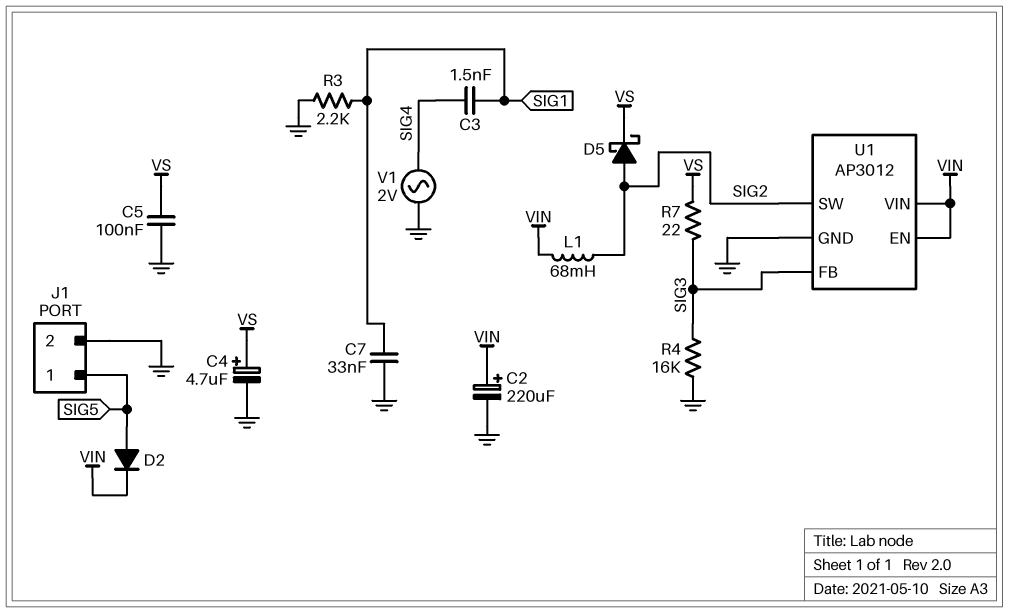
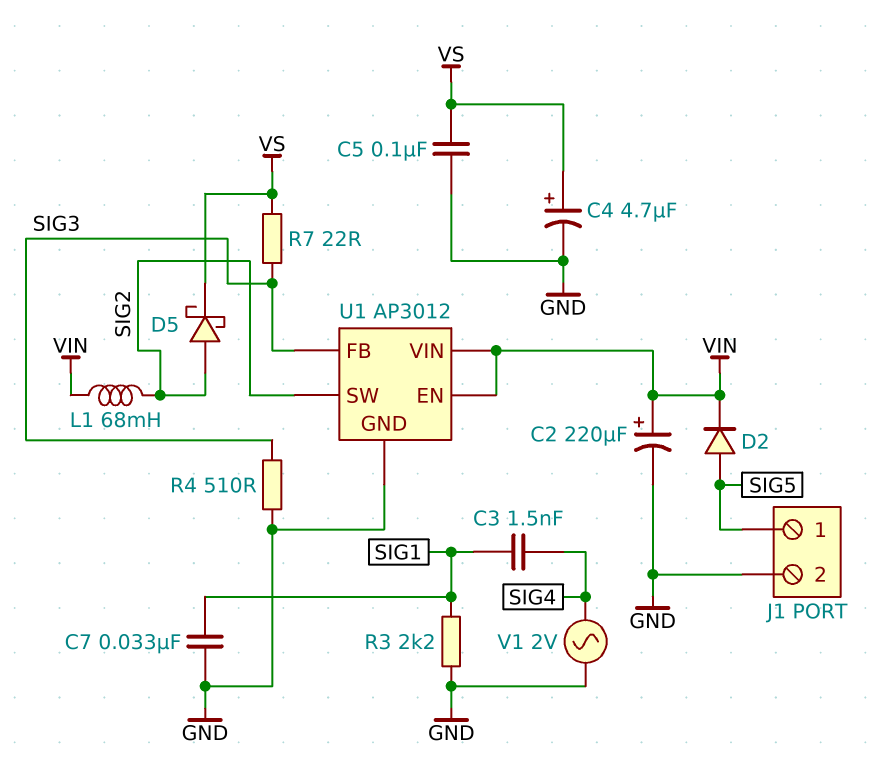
R4: 16k (GND, SIG3) -> 510 (GND, SIG3)

